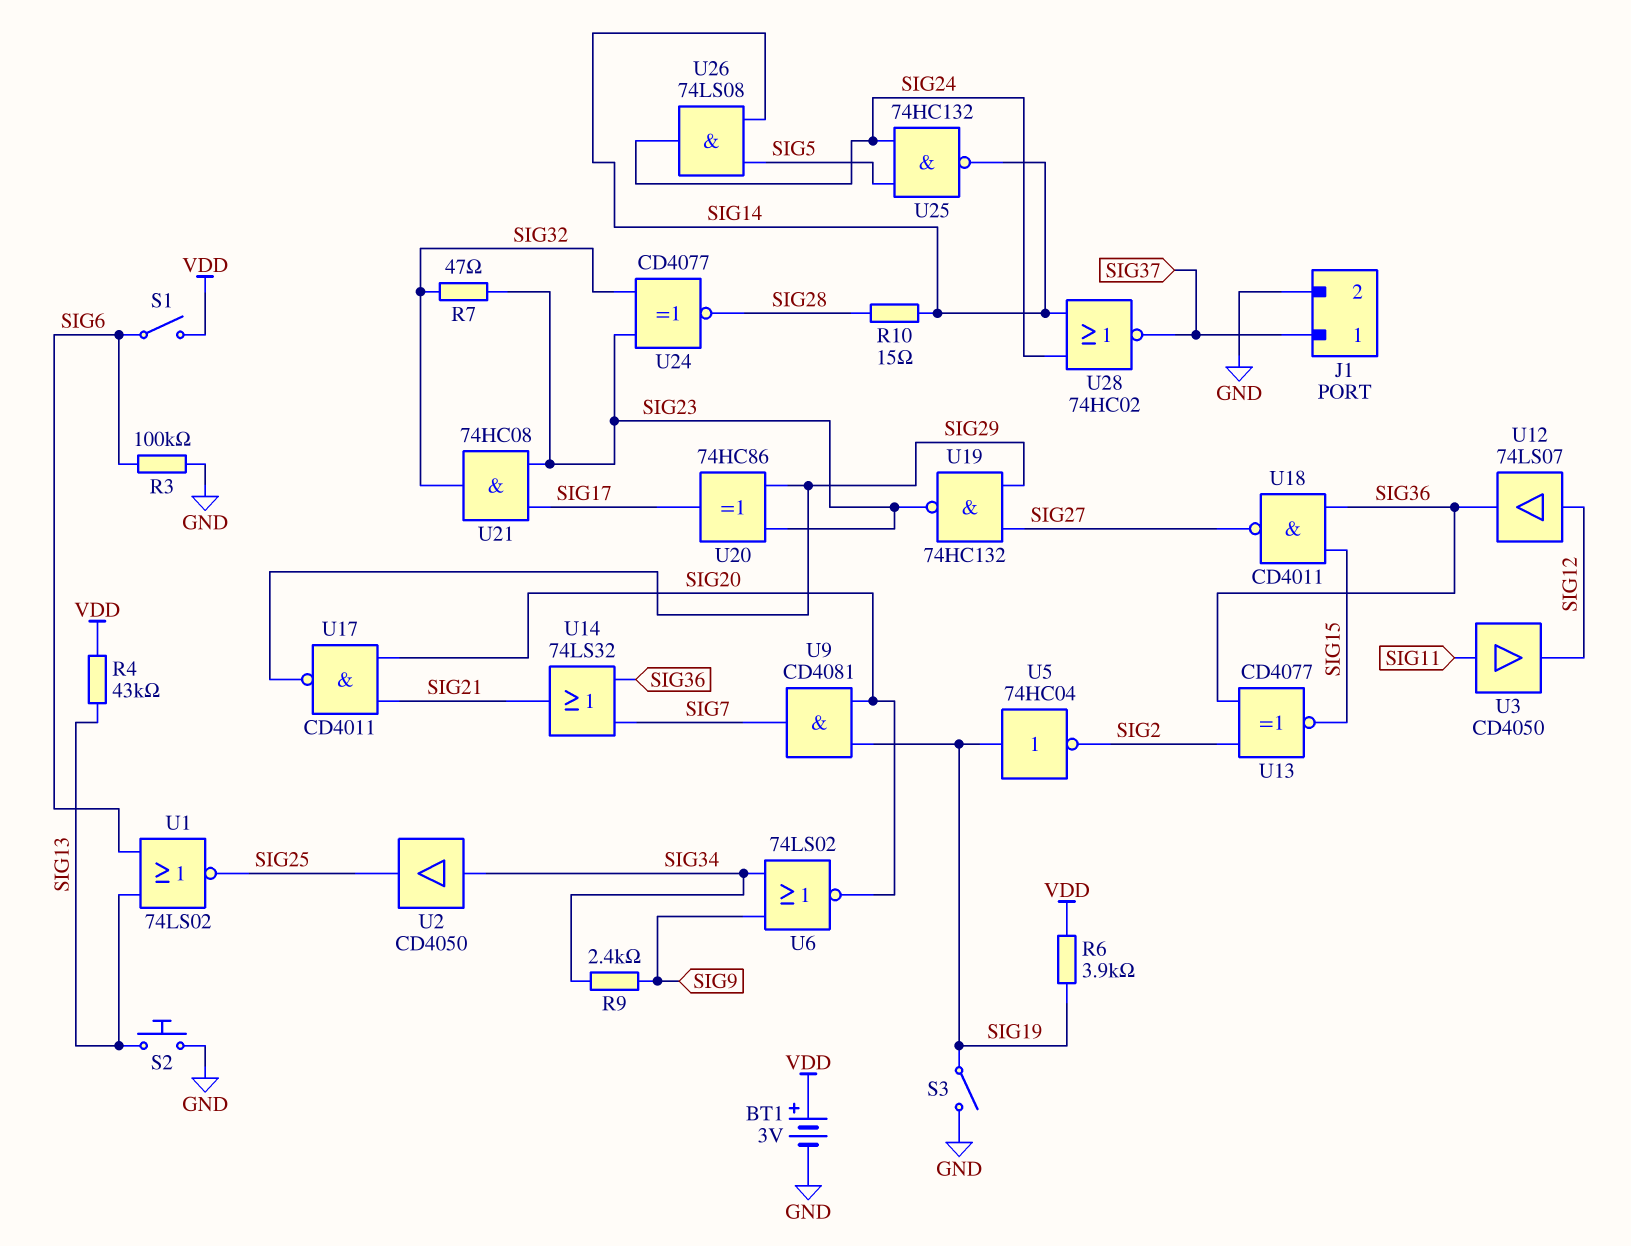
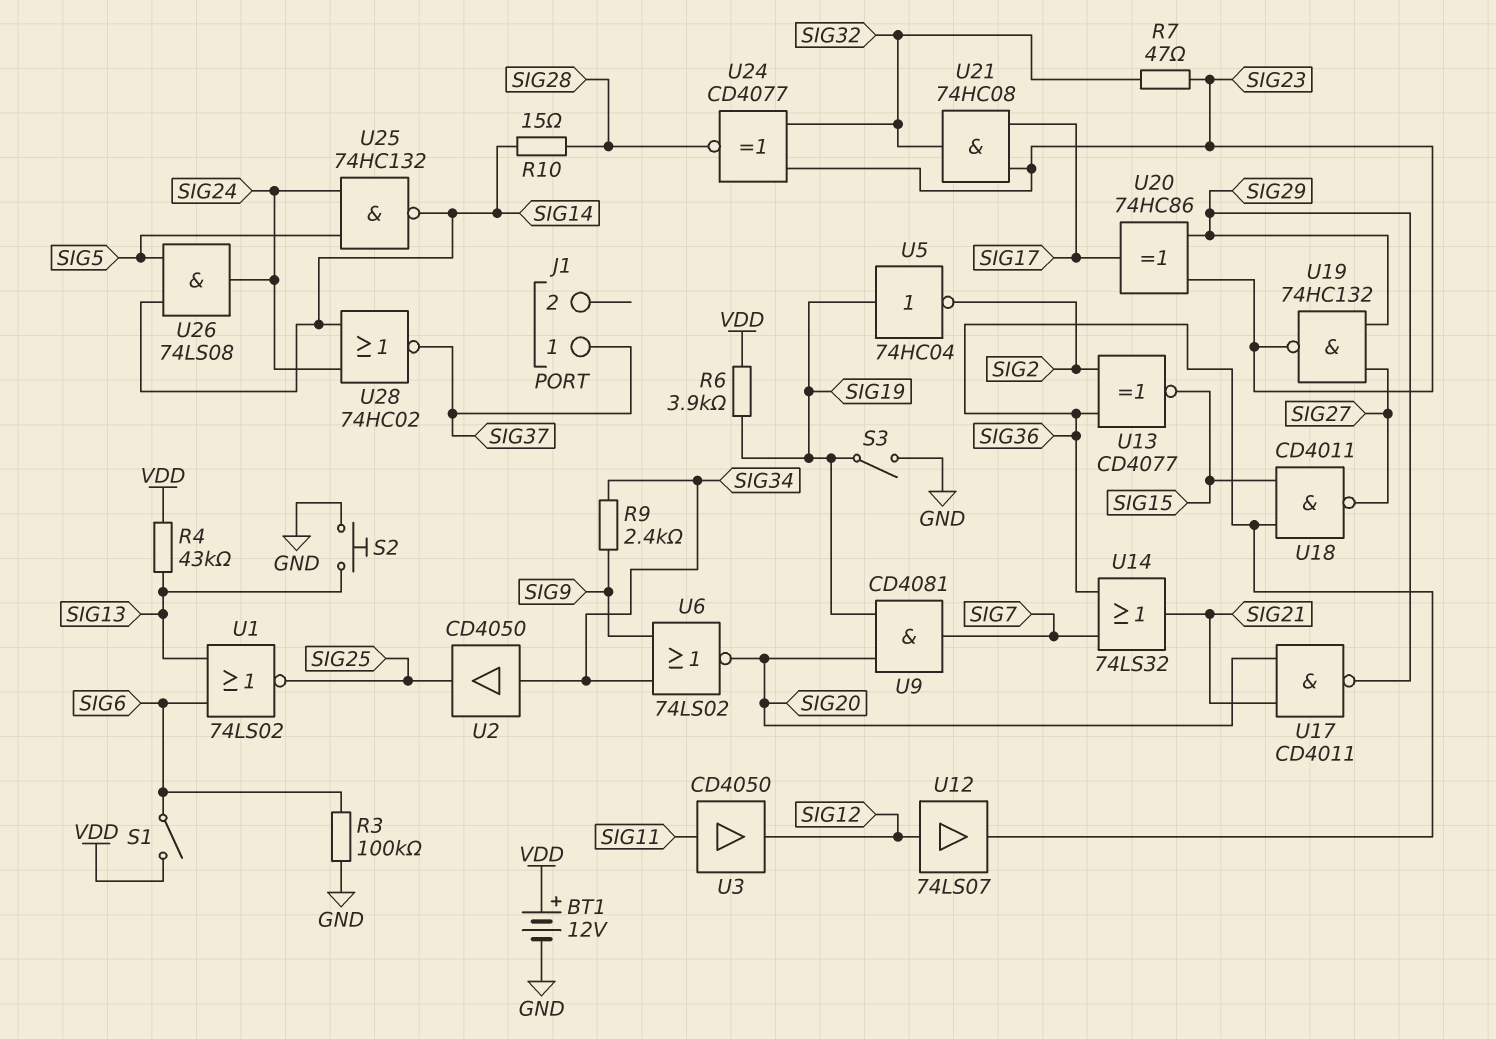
BT1: 3V (plus VDD, minus GND) -> 12V (plus VDD, minus GND)
J1 pin 2: GND -> none

